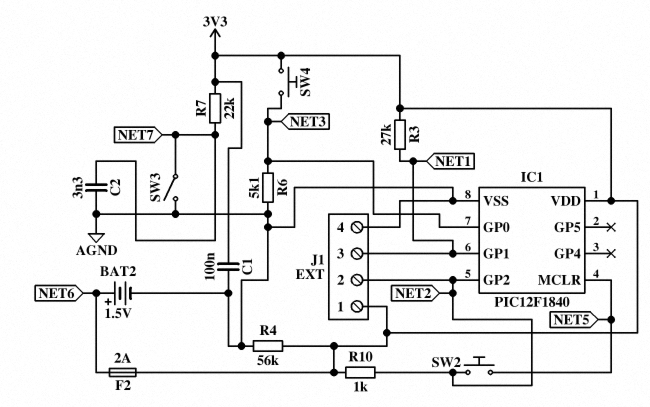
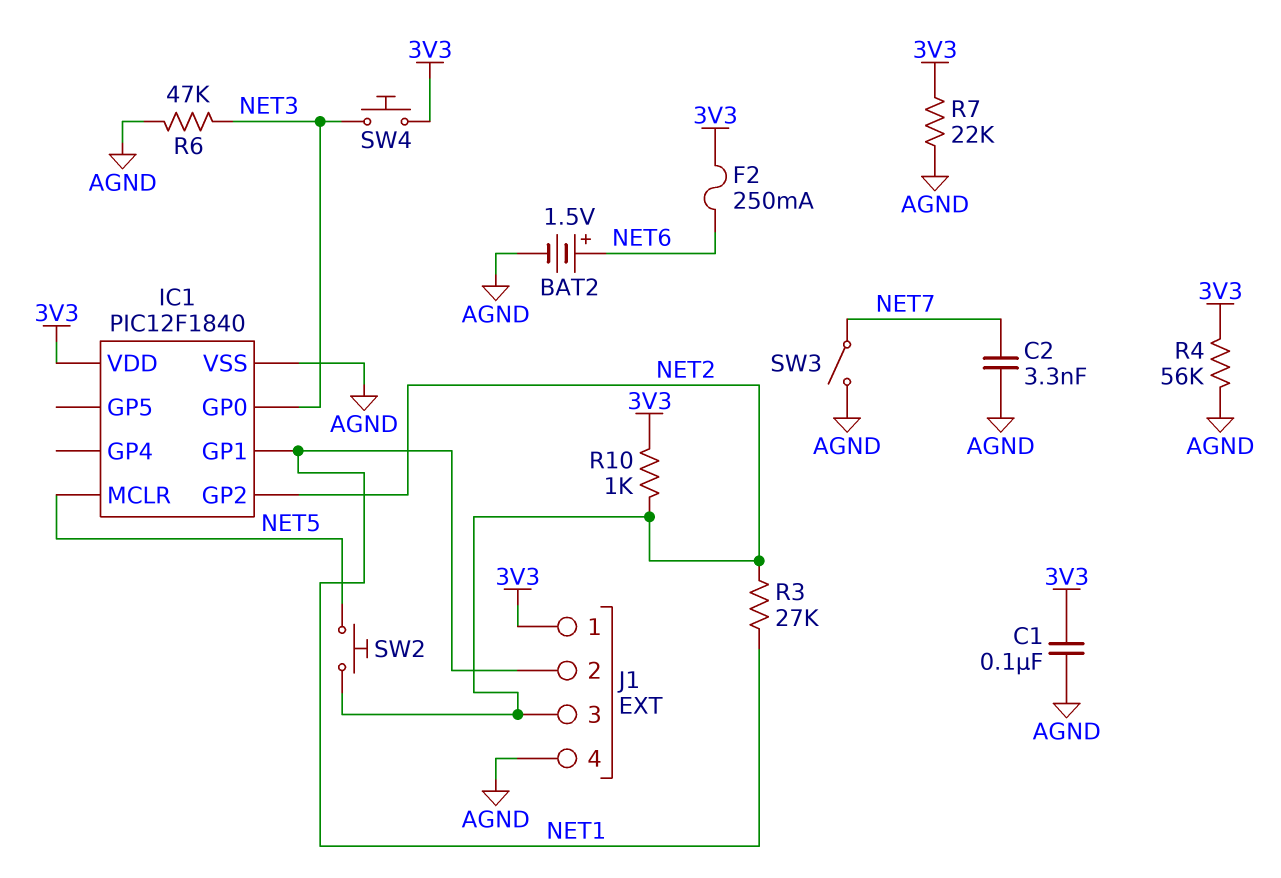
F2: 2A (3V3, NET6) -> 250mA (3V3, NET6)
J1 pin 2: NET2 -> NET1
J1 pin 3: NET1 -> NET2
R3: 27k (3V3, NET1) -> 27k (NET1, NET2)
R6: 5.1k (AGND, NET3) -> 47k (AGND, NET3)
R7: 22k (3V3, NET7) -> 22k (3V3, AGND)

